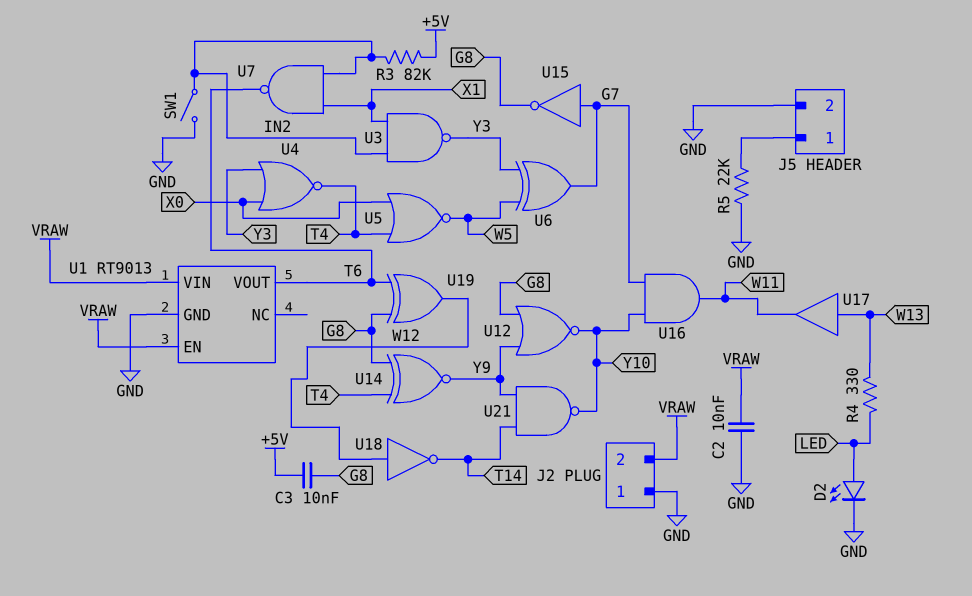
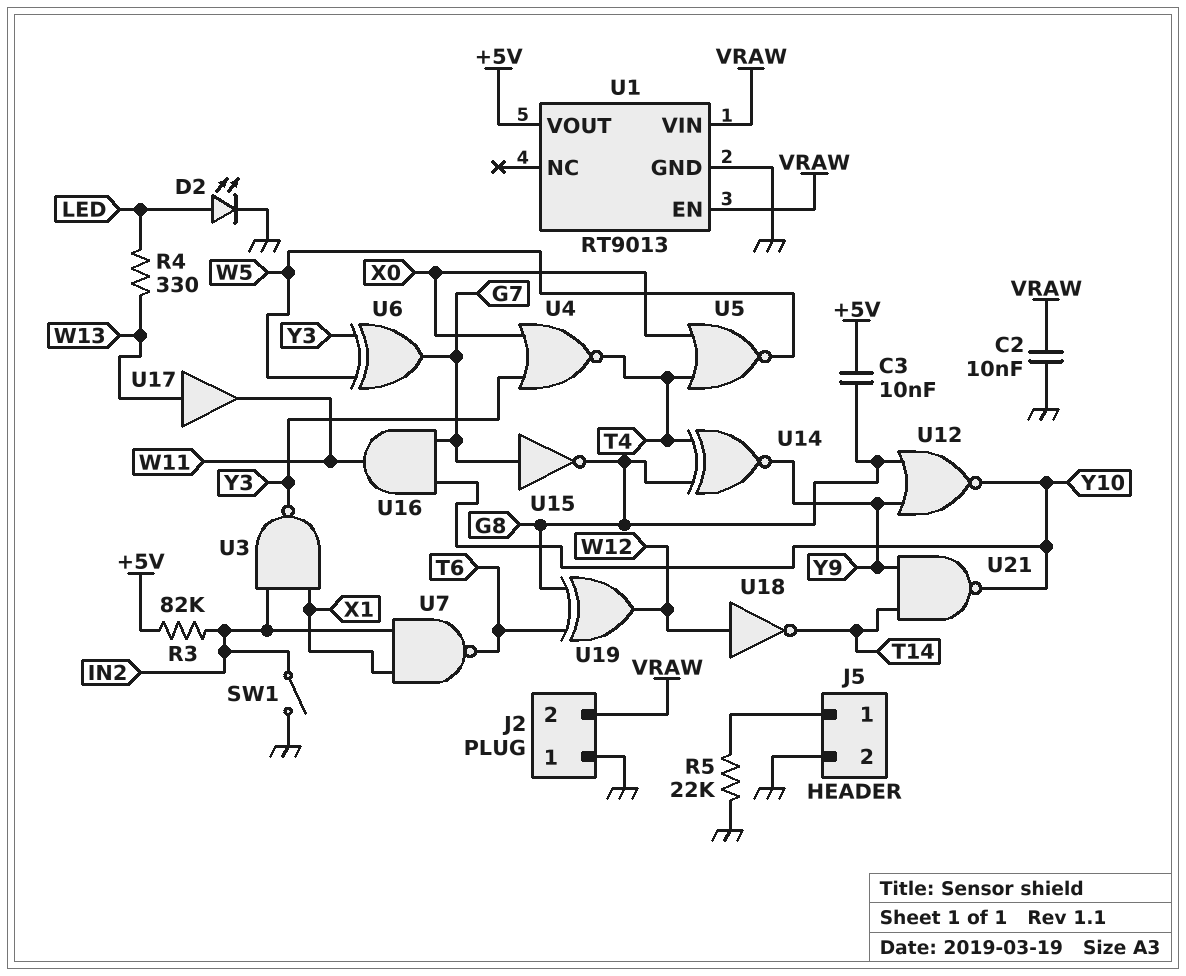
U1 pin VOUT: T6 -> +5V

